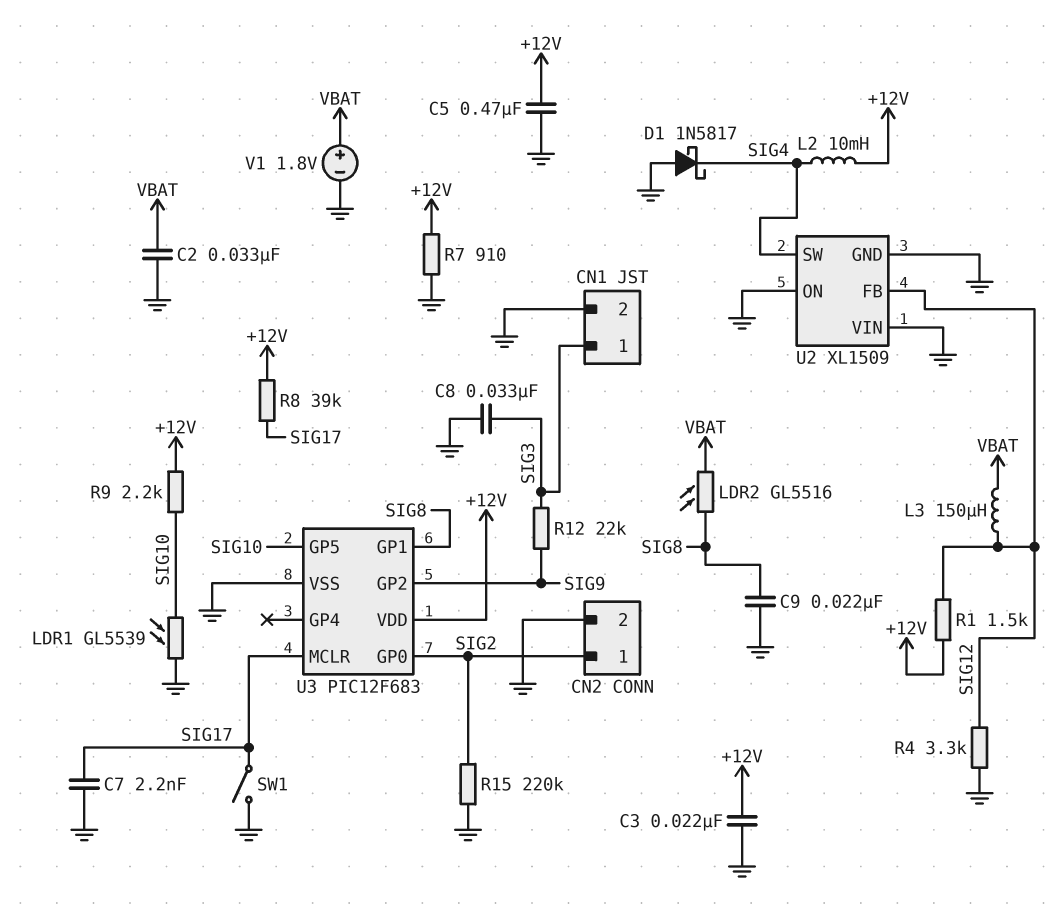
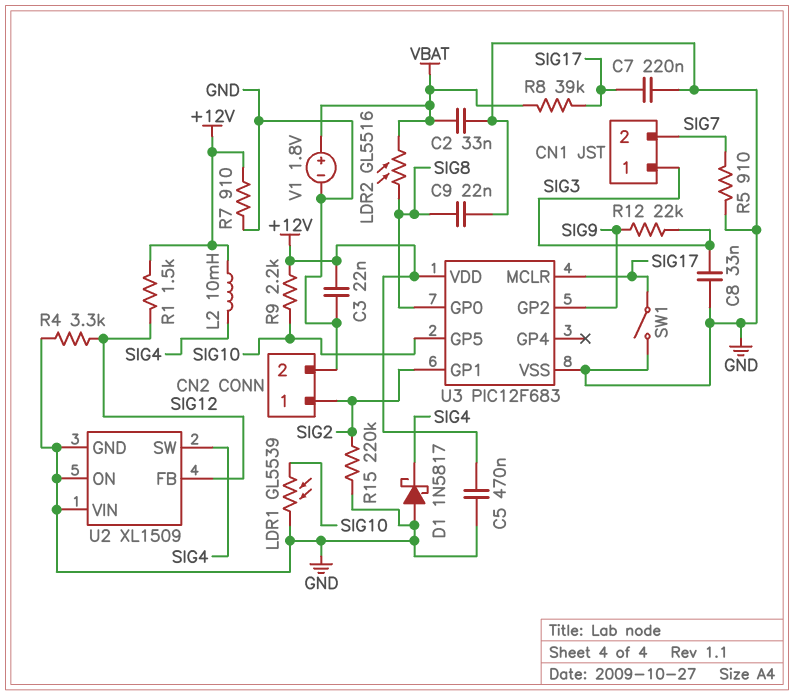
C7: 2.2nF (GND, SIG17) -> 220nF (GND, SIG17)
CN1 pin 2: GND -> SIG7
L3: 150uH (SIG12, VBAT) -> none
R5: none -> 910 (GND, SIG7)
R8: 39k (+12V, SIG17) -> 39k (SIG17, VBAT)
U3 pin GP0: SIG2 -> SIG8
U3 pin GP1: SIG8 -> SIG2

